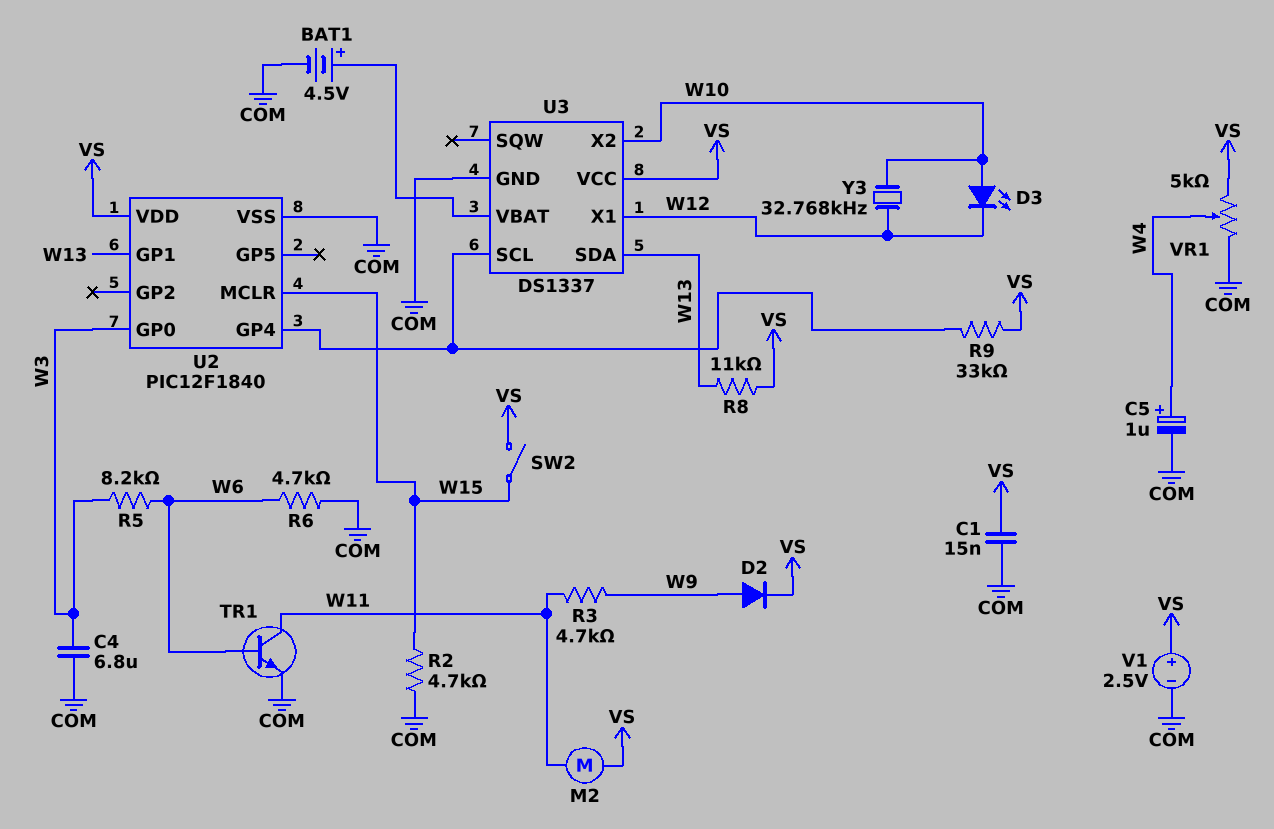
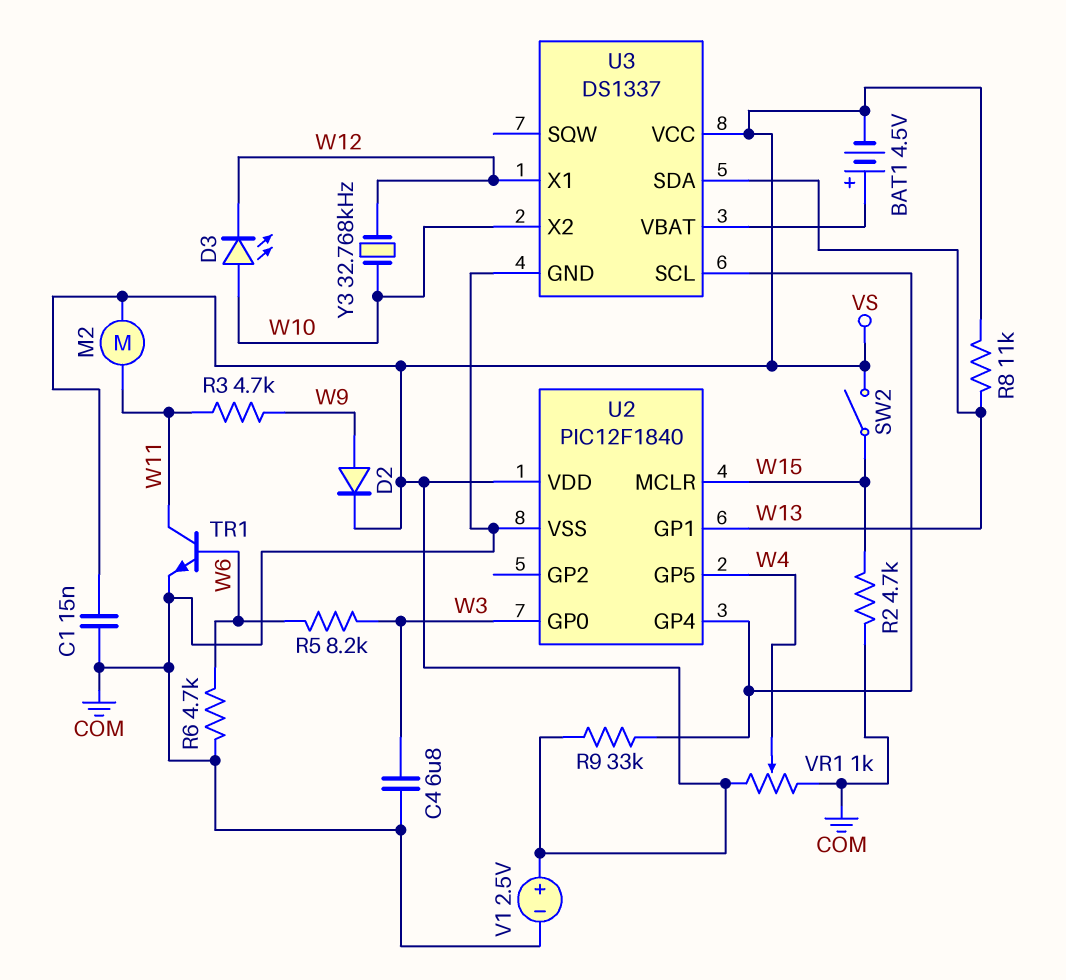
BAT1: 4.5V (plus U3/VBAT, minus COM) -> 4.5V (plus U3/VBAT, minus VS)
C5: 1uF (plus W4, minus COM) -> none
U2 pin GP5: none -> W4
VR1: 5k (COM, VS, wiper W4) -> 1k (COM, VS, wiper W4)

